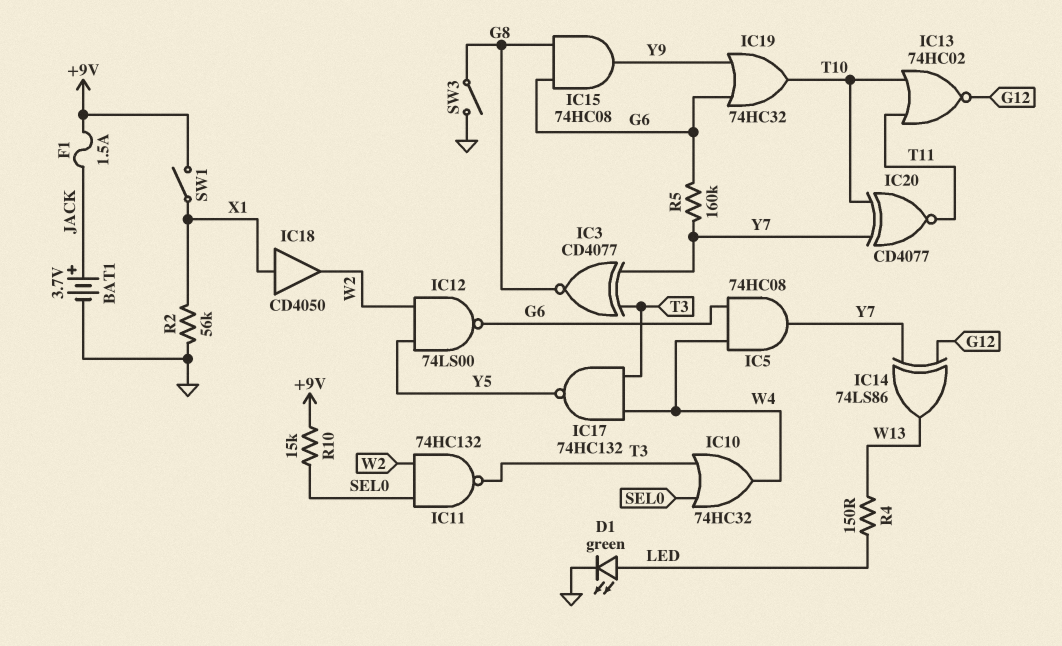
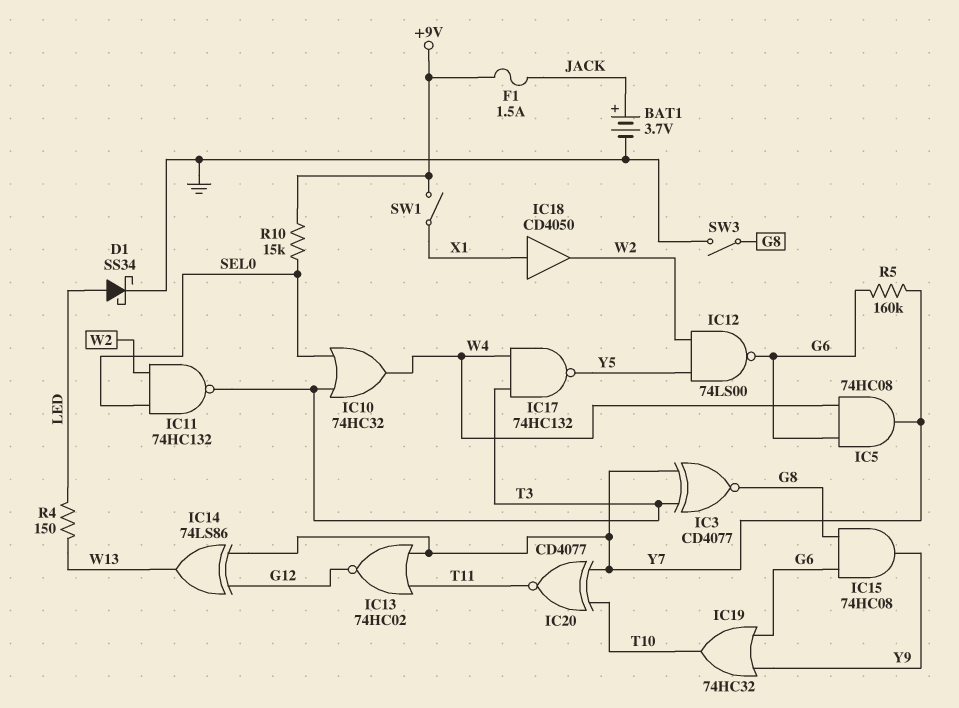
D1: LED green (A LED, K GND) -> schottky SS34 (A LED, K GND)
IC13: NOR 74HC02 (in T10, in T11, out G12) -> NOR 74HC02 (in T11, in Y7, out G12)
R2: 56k (GND, X1) -> none

